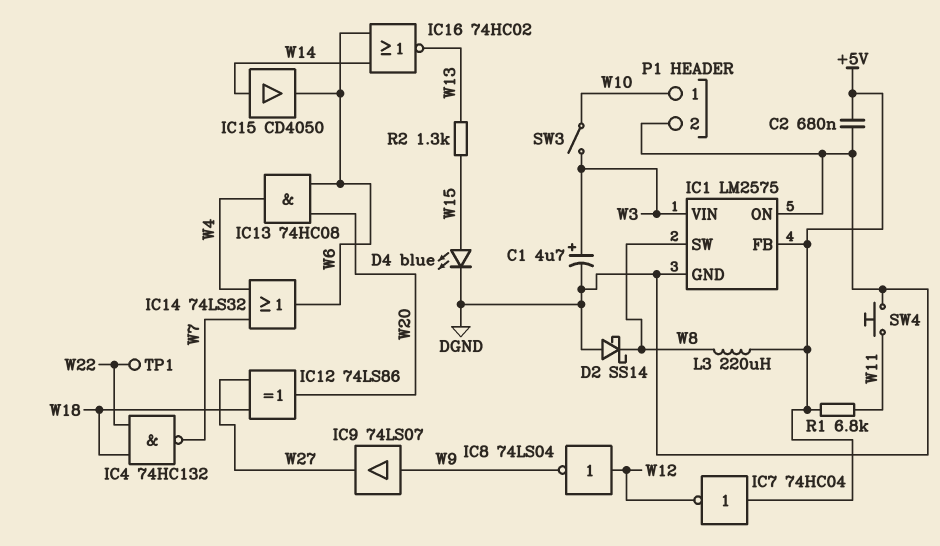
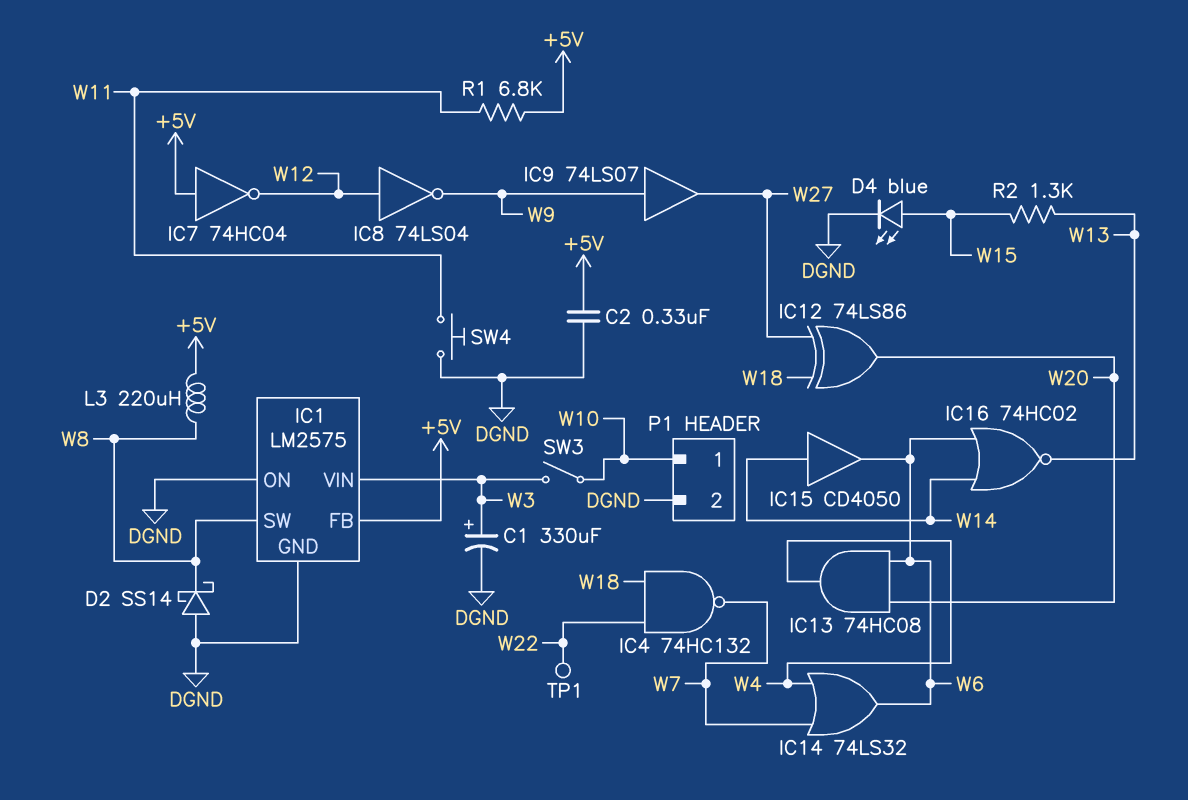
C1: 4.7uF (plus W3, minus DGND) -> 330uF (plus W3, minus DGND)
C2: 680nF (+5V, DGND) -> 330nF (+5V, DGND)

